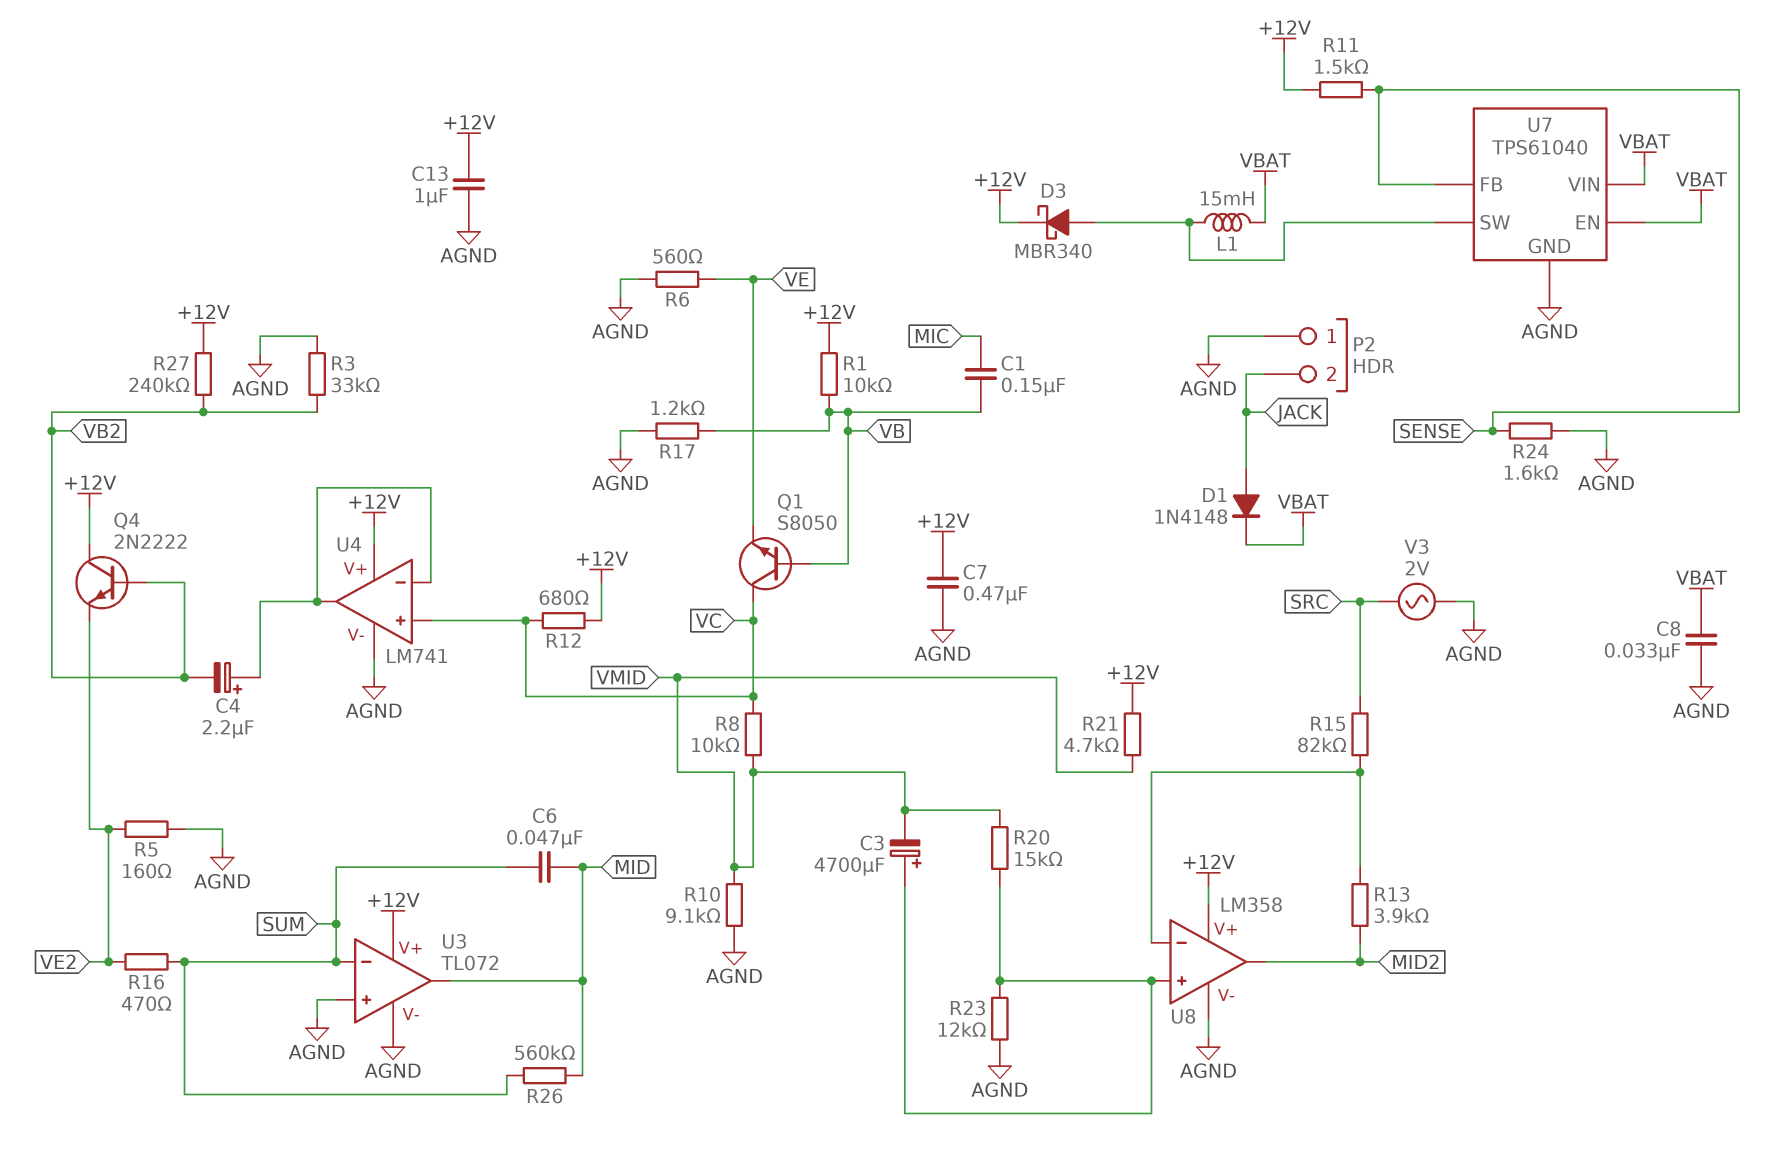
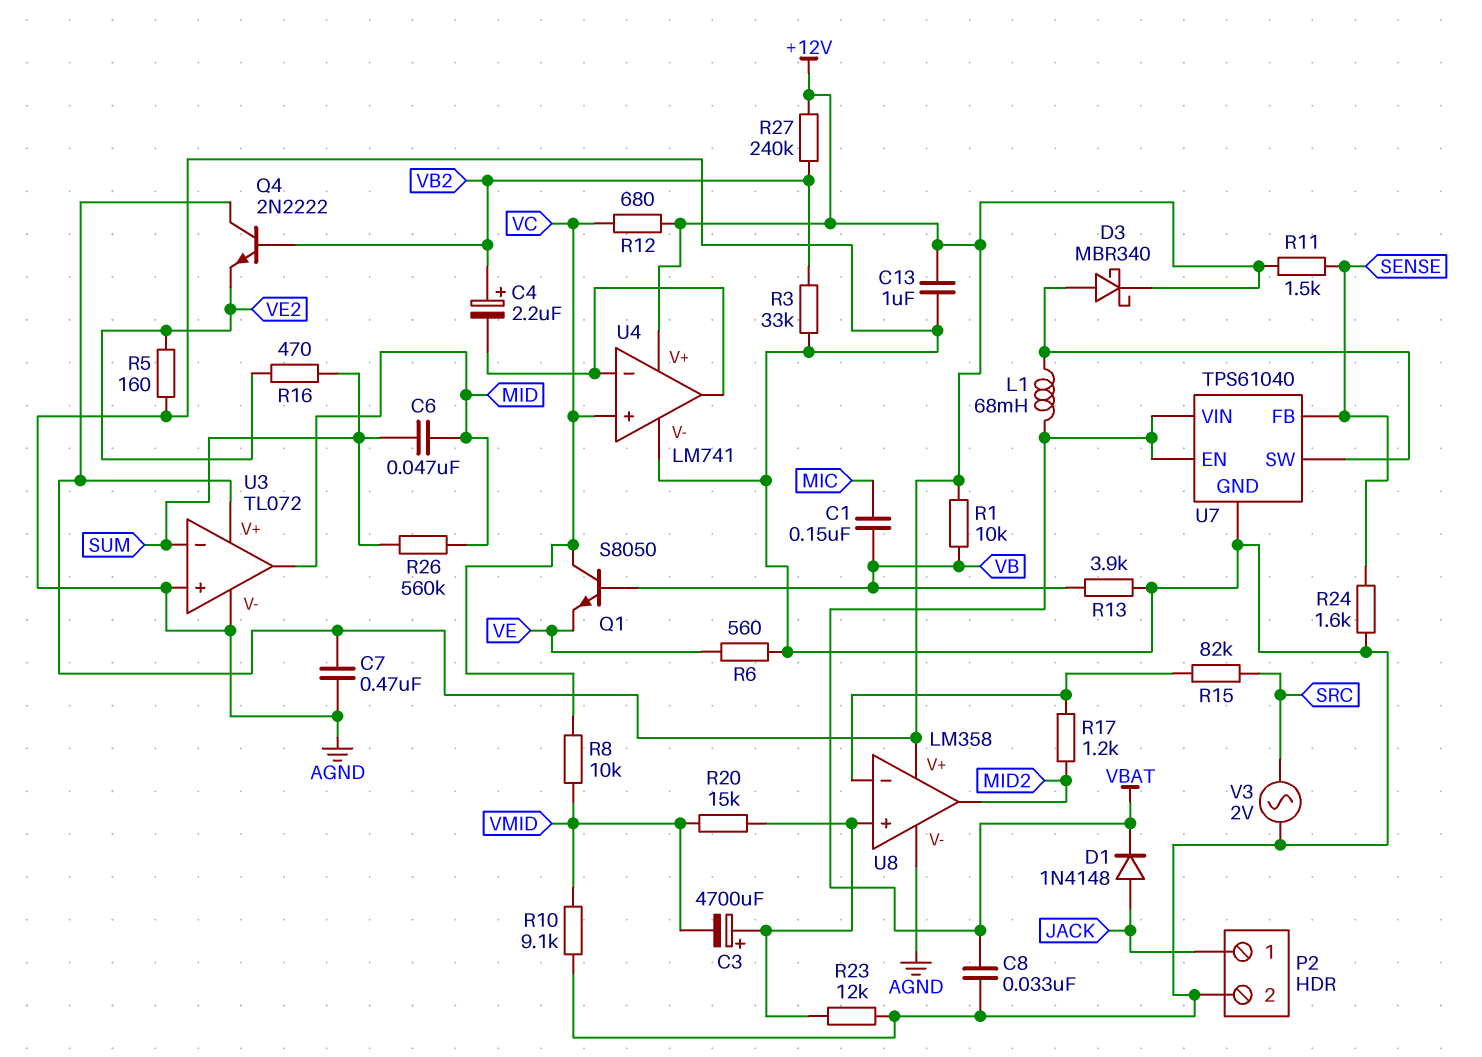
C4: 2.2uF (plus U4/in-, minus VB2) -> 2.2uF (plus VB2, minus U4/in-)
L1: 15mH (U7/SW, VBAT) -> 68mH (U7/SW, VBAT)
P2 pin 1: AGND -> JACK
P2 pin 2: JACK -> AGND
R13: 3.9k (MID2, U8/in-) -> 3.9k (AGND, VB)
R17: 1.2k (AGND, VB) -> 1.2k (MID2, U8/in-)
R21: 4.7k (+12V, VMID) -> none

